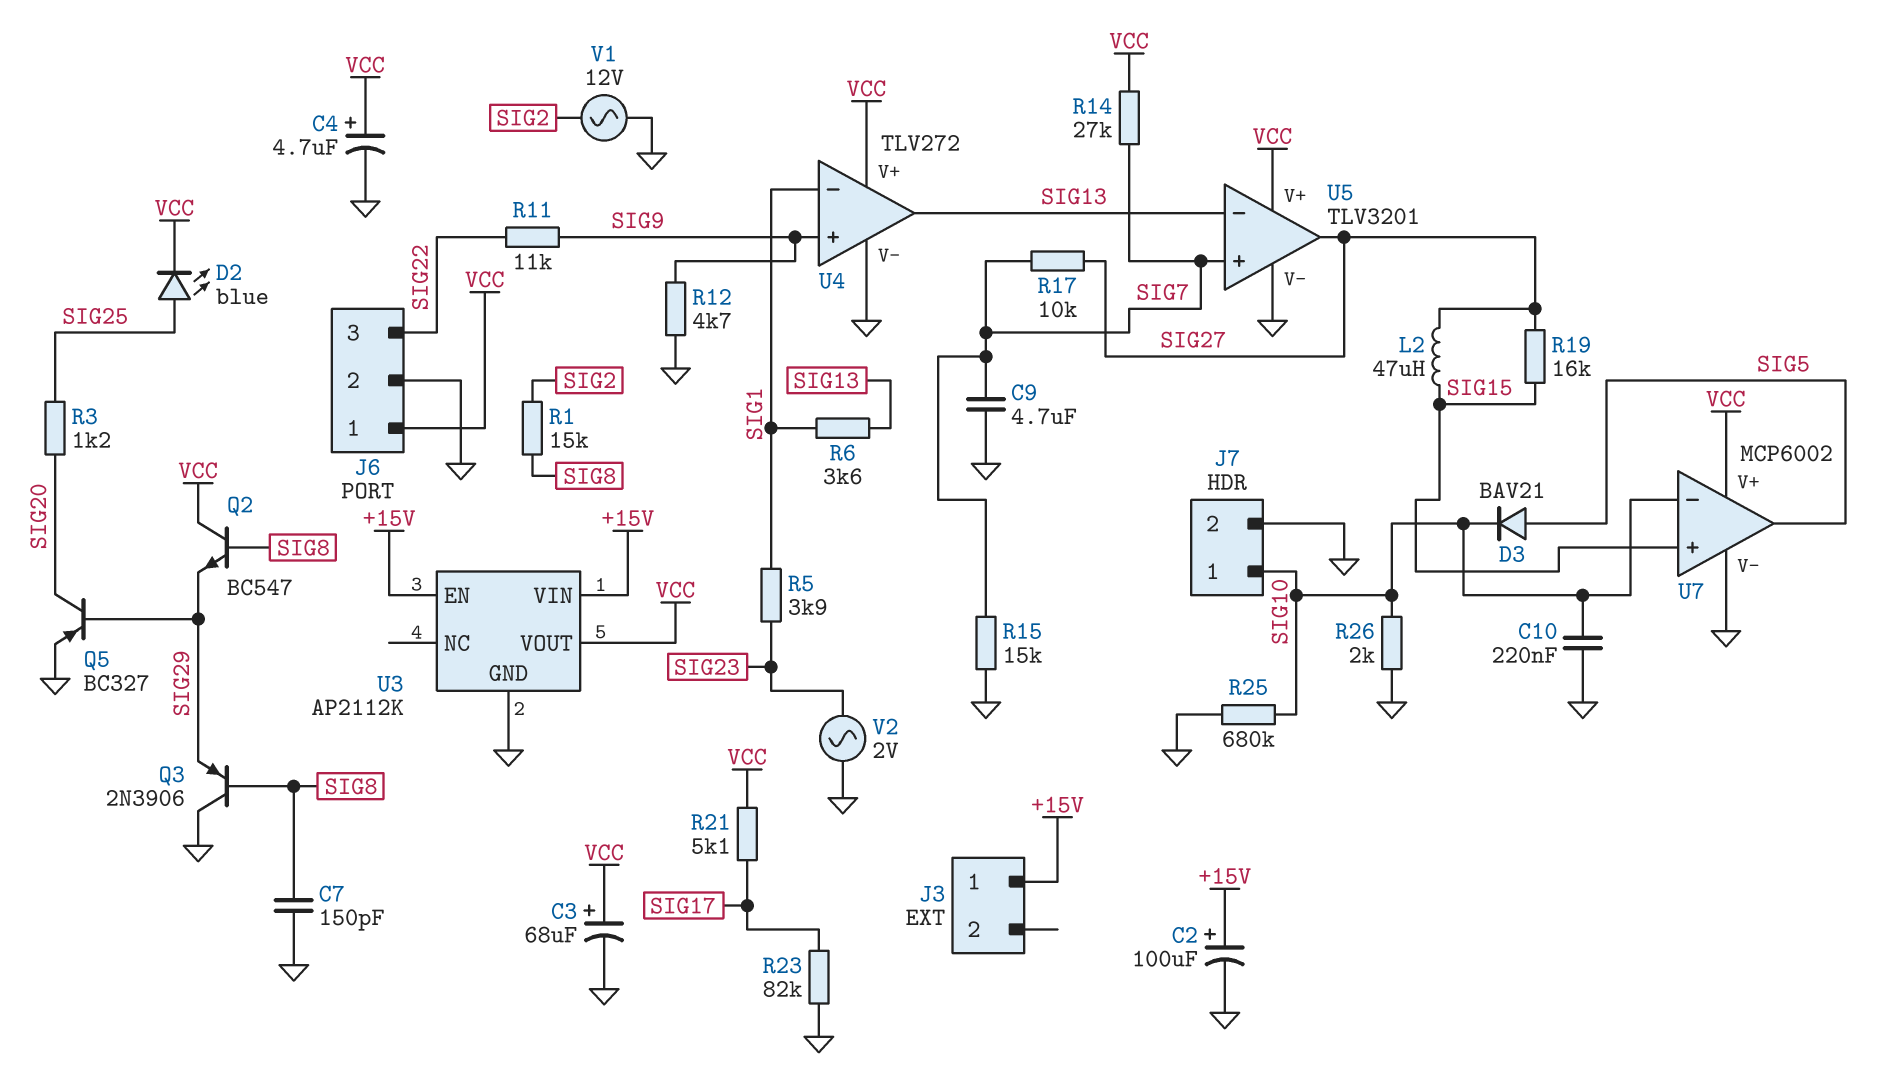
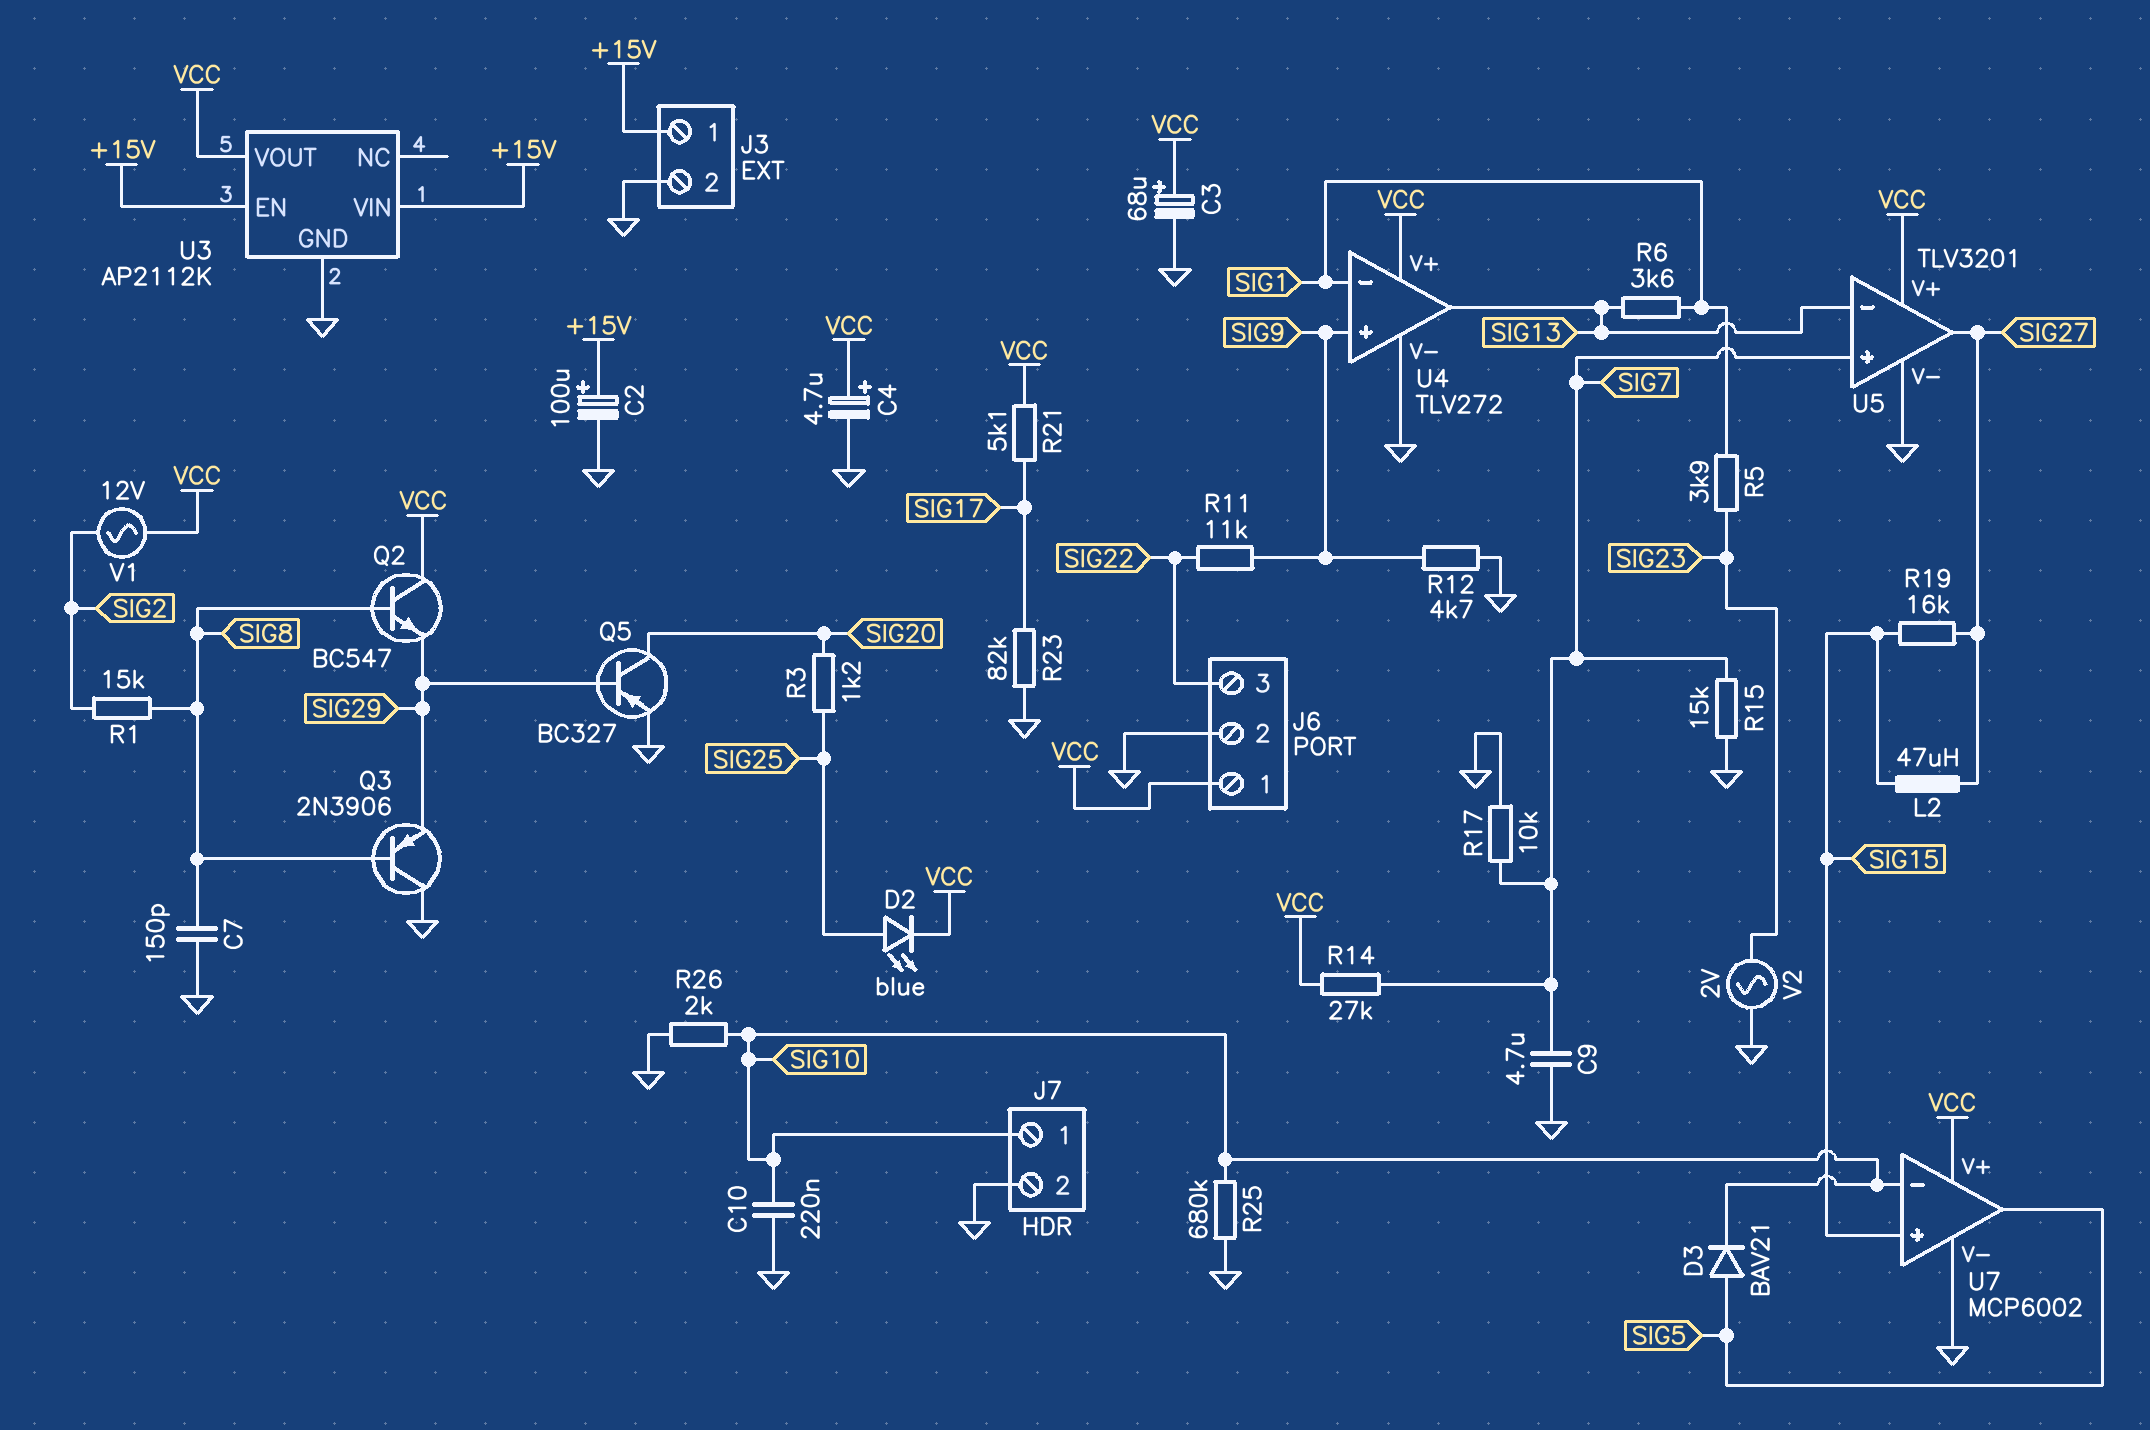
J3 pin 2: none -> GND
R17: 10k (SIG7, SIG27) -> 10k (GND, SIG7)
V1: AC 12V (GND, SIG2) -> AC 12V (SIG2, VCC)

